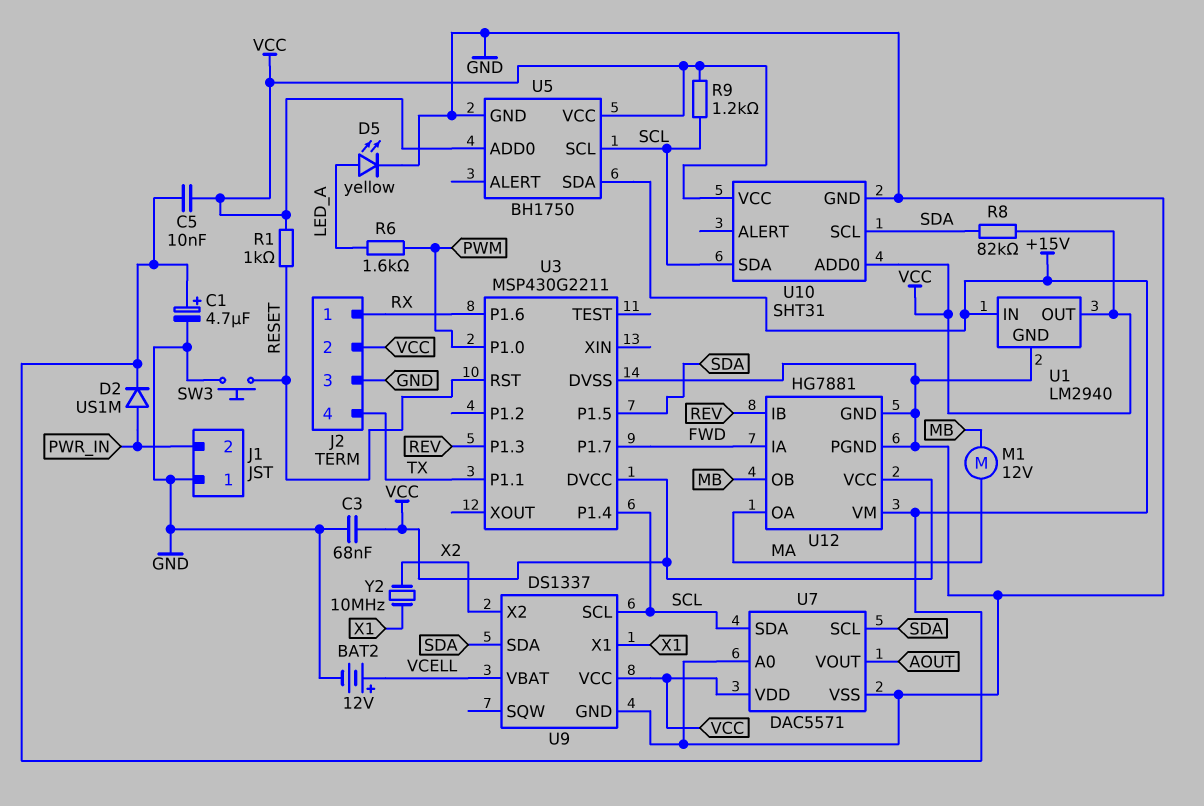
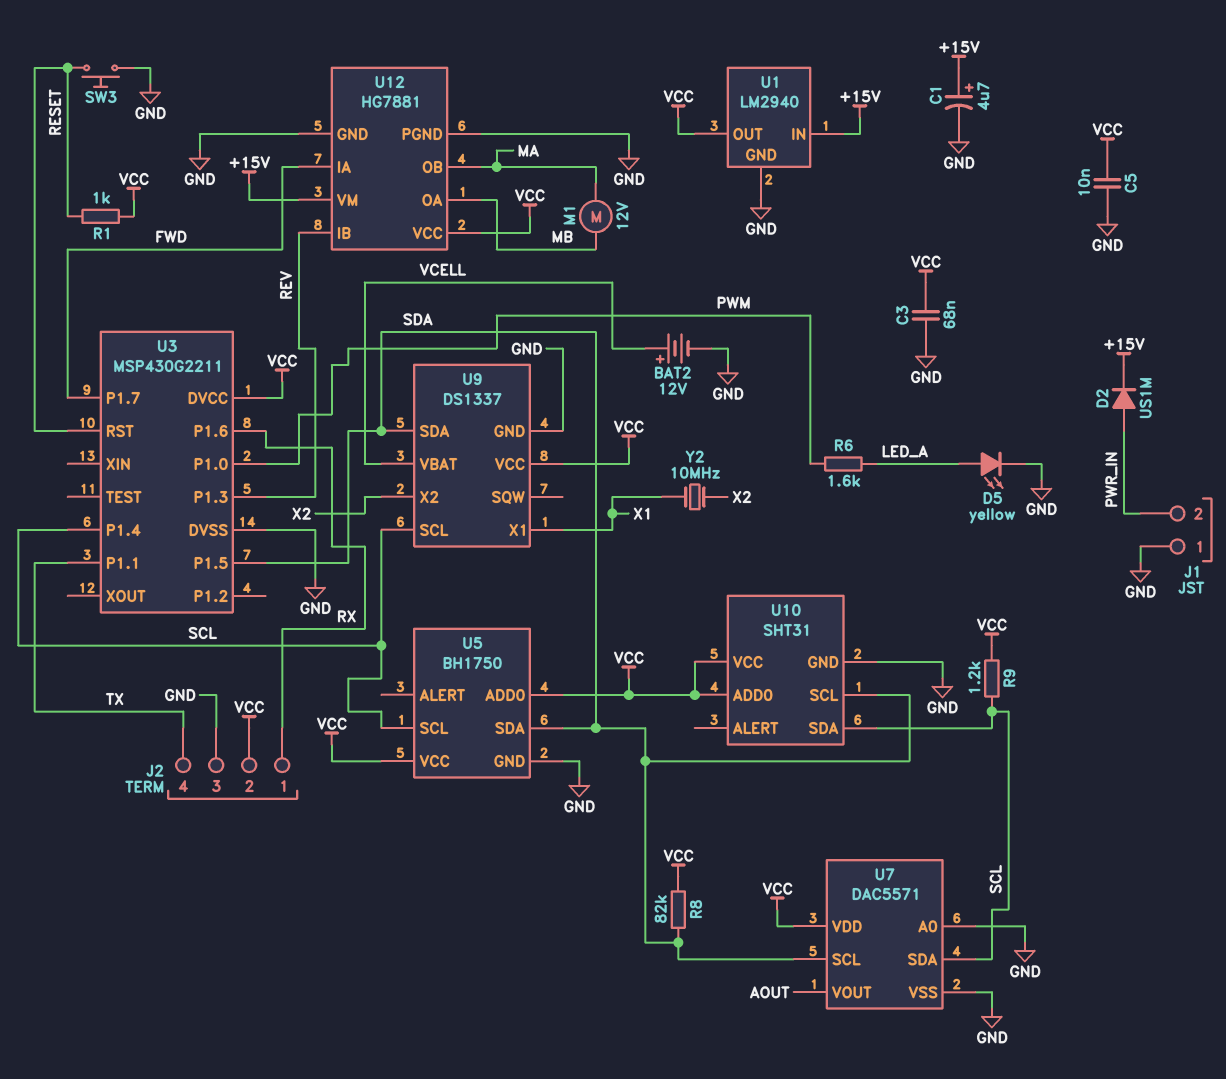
C5: 10nF (+15V, VCC) -> 10nF (GND, VCC)
U5 pin SDA: +15V -> SDA
U12 pin OA: MA -> MB
U12 pin OB: MB -> MA

